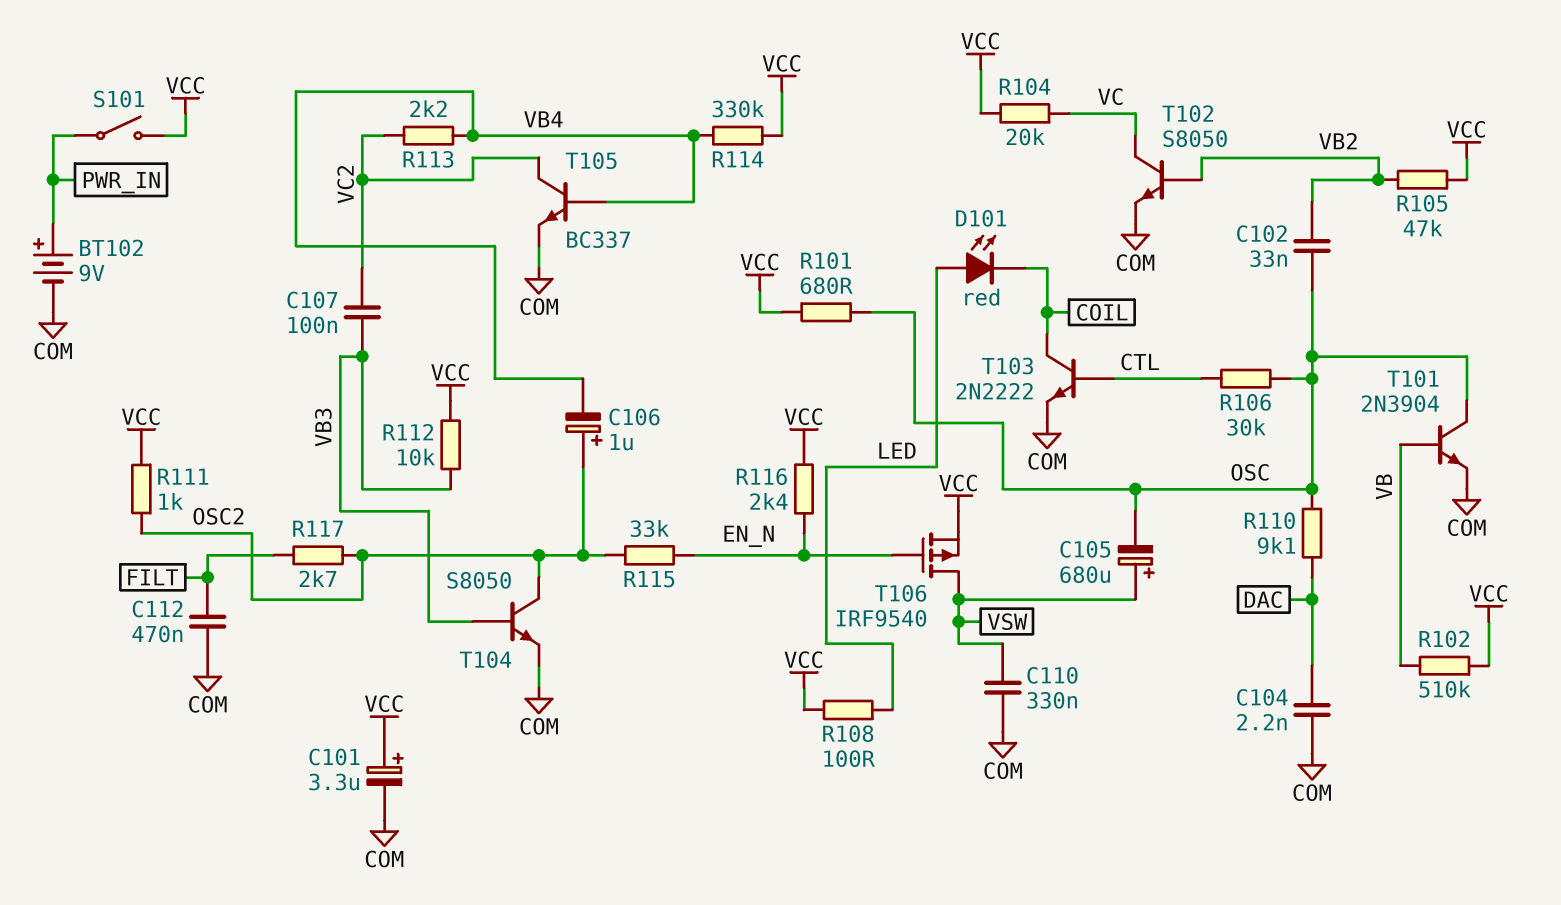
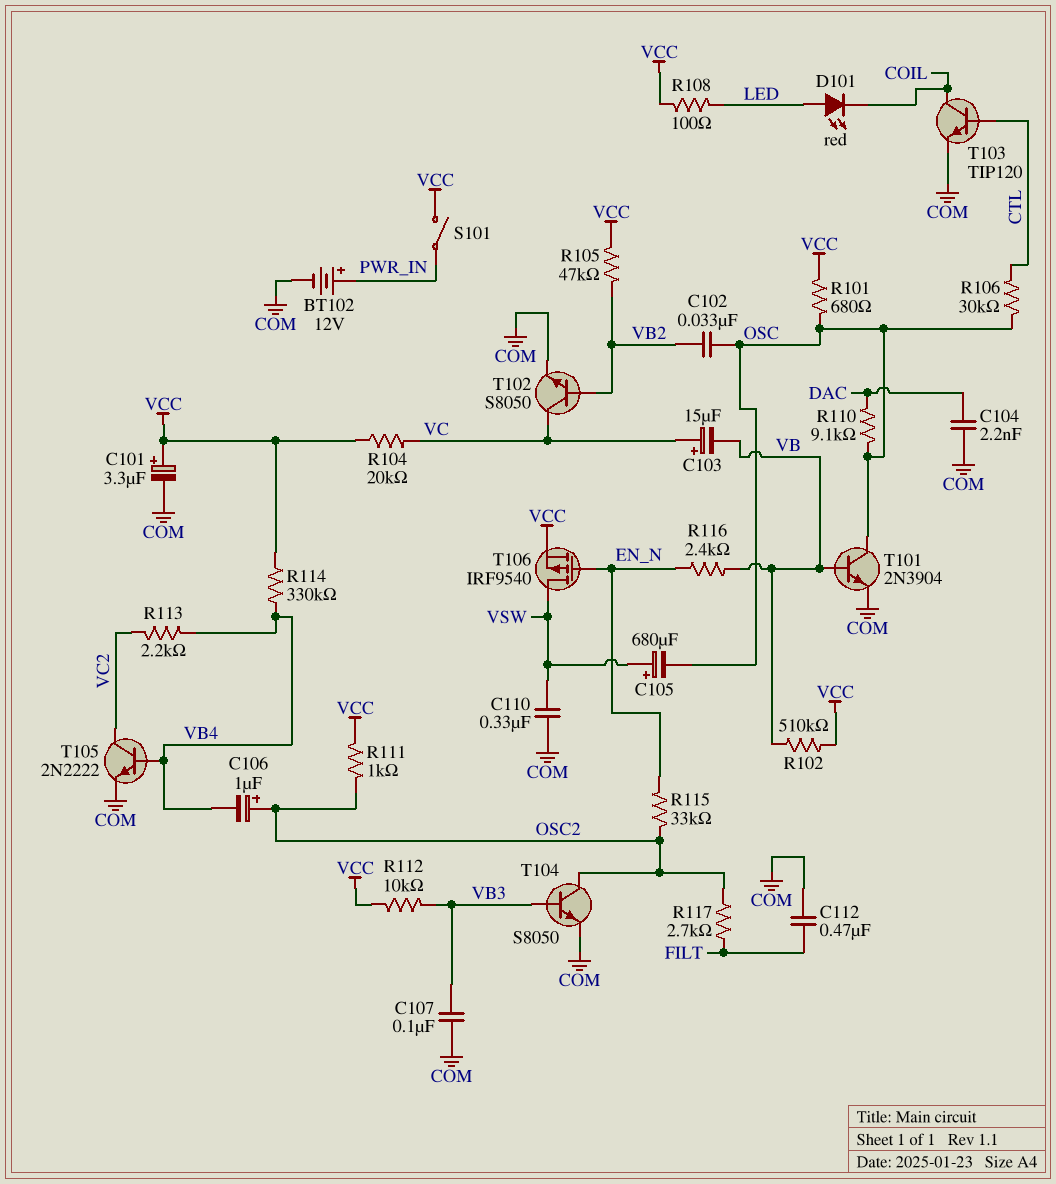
BT102: 9V (plus PWR_IN, minus COM) -> 12V (plus PWR_IN, minus COM)
C103: none -> 15uF (plus VC, minus VB)
C107: 100nF (VB3, VC2) -> 100nF (COM, VB3)
R116: 2.4k (EN_N, VCC) -> 2.4k (EN_N, VB)
T103: NPN 2N2222 (B CTL, C COIL, E COM) -> NPN TIP120 (B CTL, C COIL, E COM)
T105: NPN BC337 (B VB4, C VC2, E COM) -> NPN 2N2222 (B VB4, C VC2, E COM)

